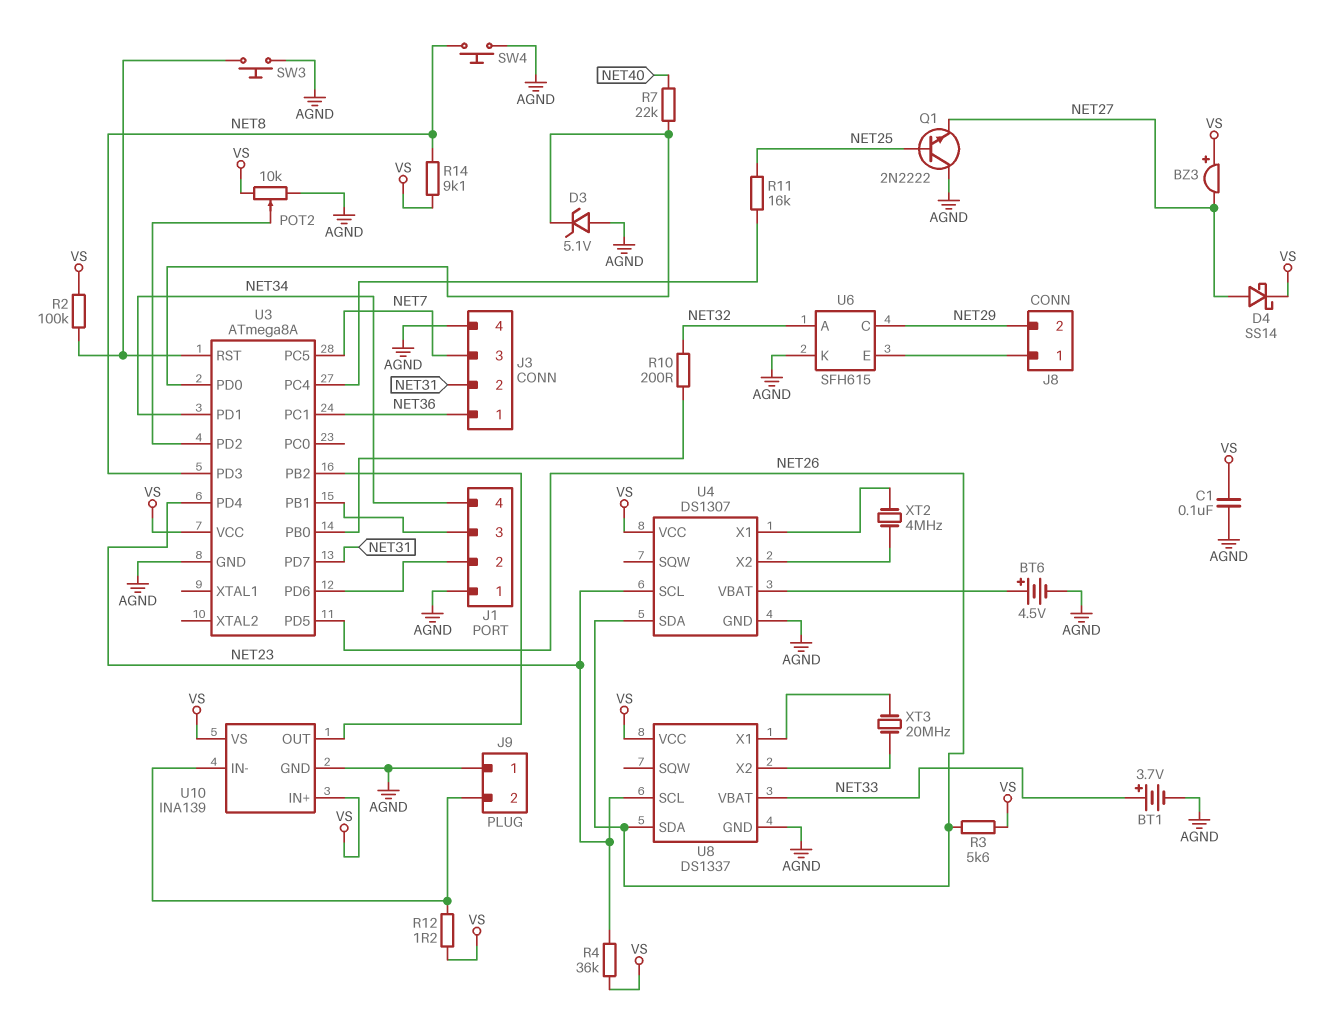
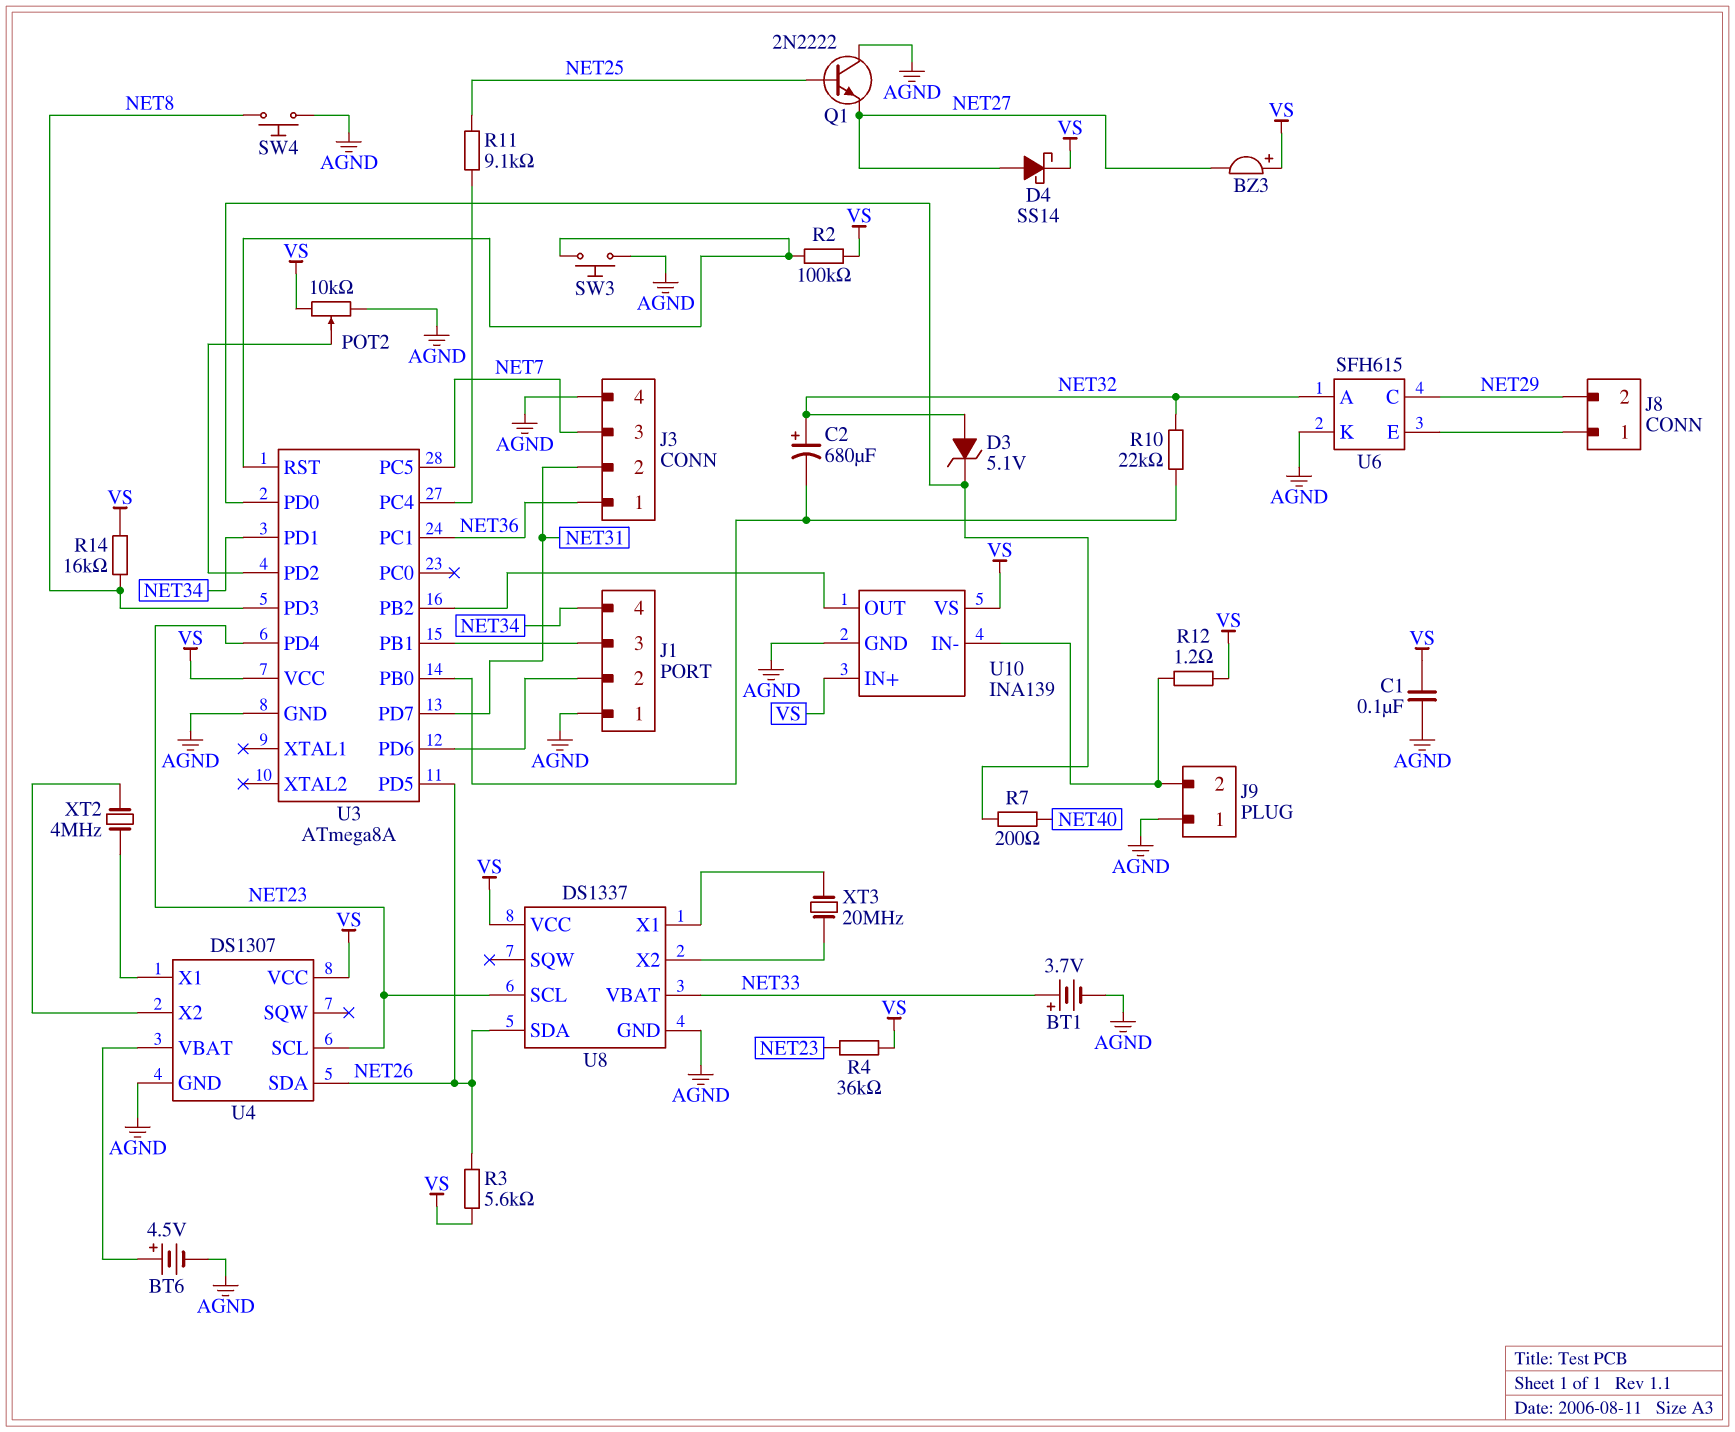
C2: none -> 680uF (plus NET32, minus U3/PB0)
D3: zener 5.1V (A AGND, K U3/PD0) -> zener 5.1V (A NET32, K U3/PD0)
R7: 22k (NET40, U3/PD0) -> 200 (NET40, U3/PD0)
R10: 200 (NET32, U3/PB0) -> 22k (NET32, U3/PB0)
R11: 16k (NET25, U3/PC4) -> 9.1k (NET25, U3/PC4)
R14: 9.1k (NET8, VS) -> 16k (NET8, VS)

